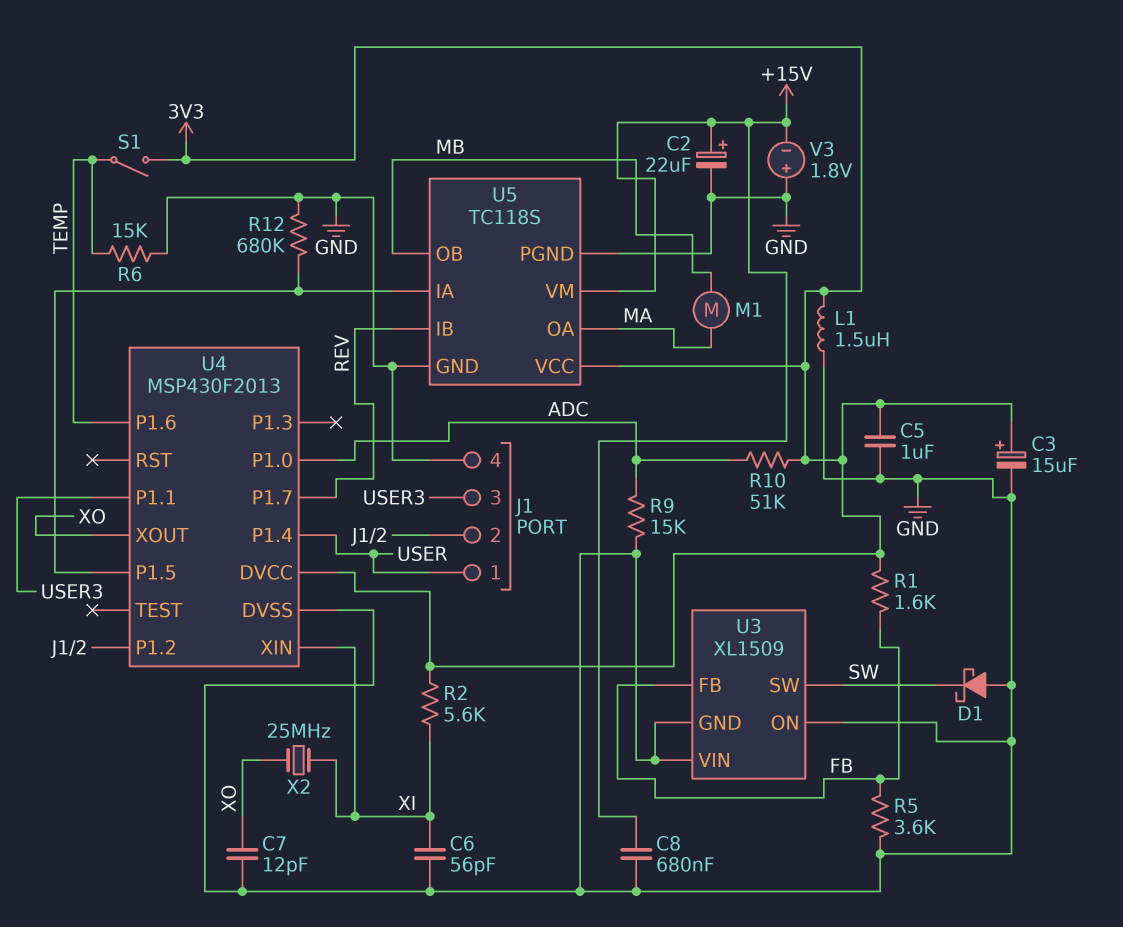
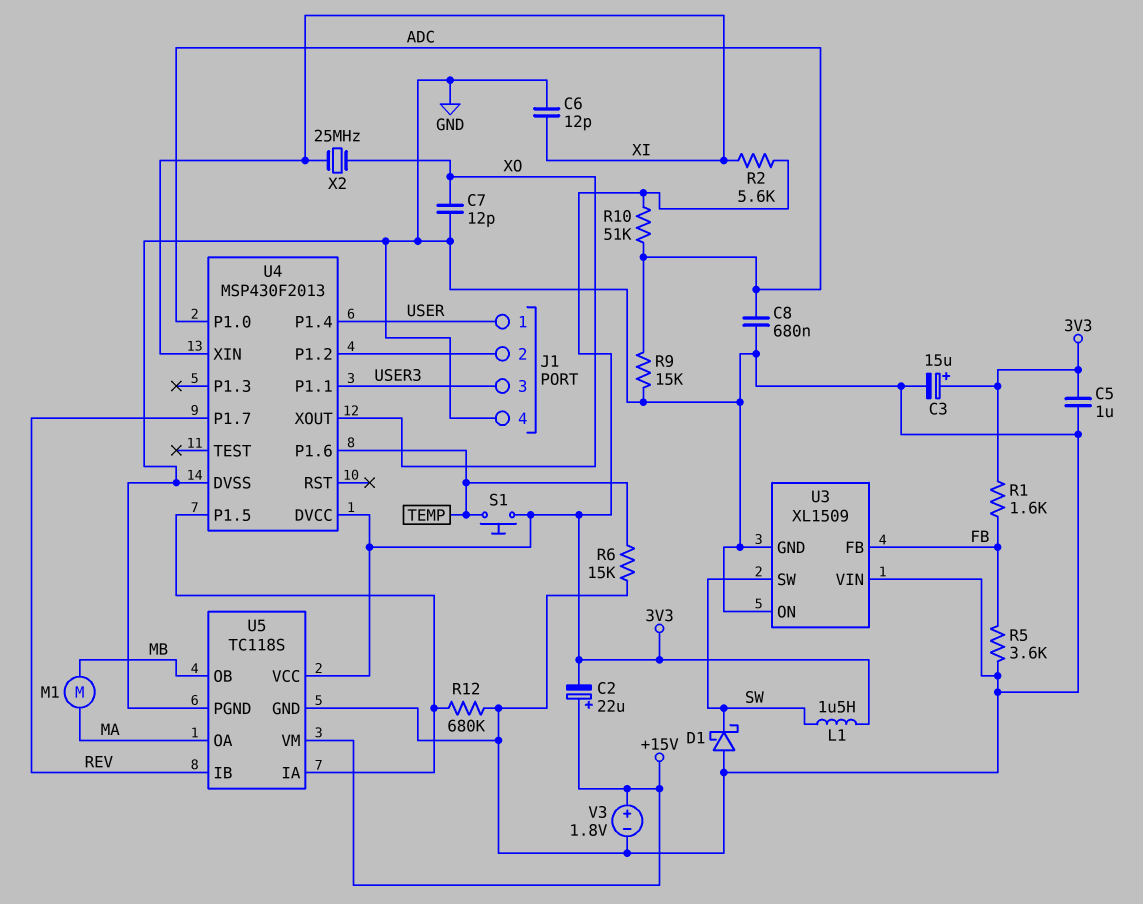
C2: 22uF (plus +15V, minus GND) -> 22uF (plus +15V, minus 3V3)
C6: 56pF (GND, XI) -> 12pF (GND, XI)
C8: 680nF (+15V, GND) -> 680nF (ADC, GND)
L1: 1.5uH (3V3, GND) -> 1.5uH (3V3, SW)
S1: switch (3V3, TEMP) -> button (3V3, TEMP)
V3: 1.8V (plus GND, minus +15V) -> 1.8V (plus +15V, minus GND)

